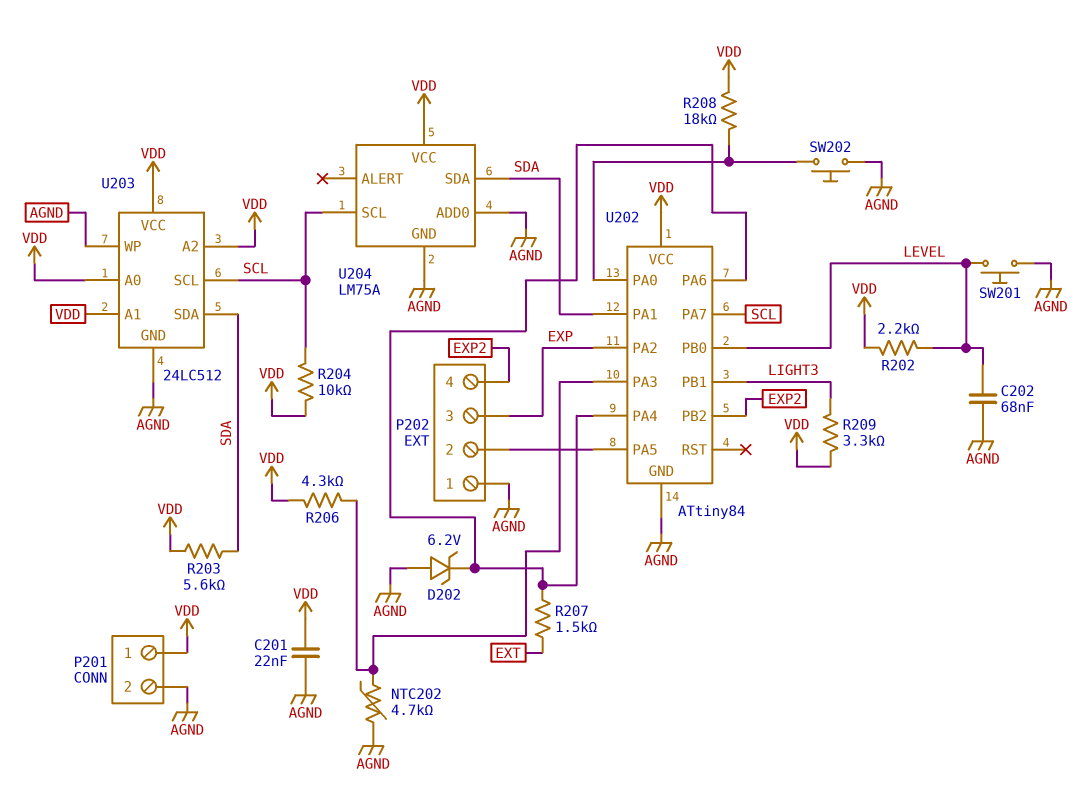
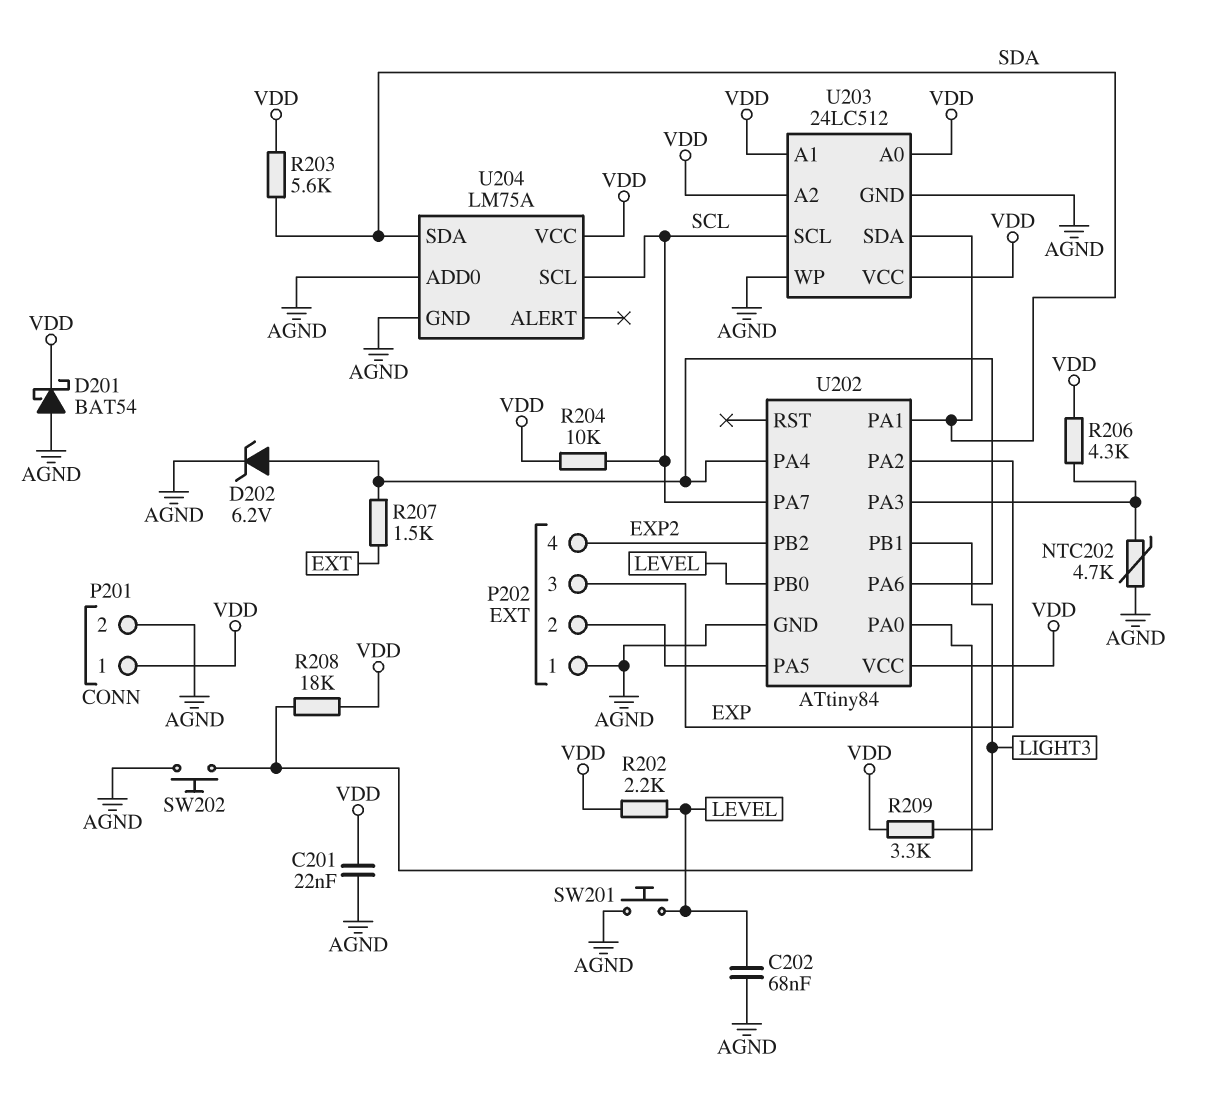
D201: none -> schottky BAT54 (A AGND, K VDD)
D202: zener 6.2V (A AGND, K U202/PA4) -> zener 6.2V (A U202/PA4, K AGND)

